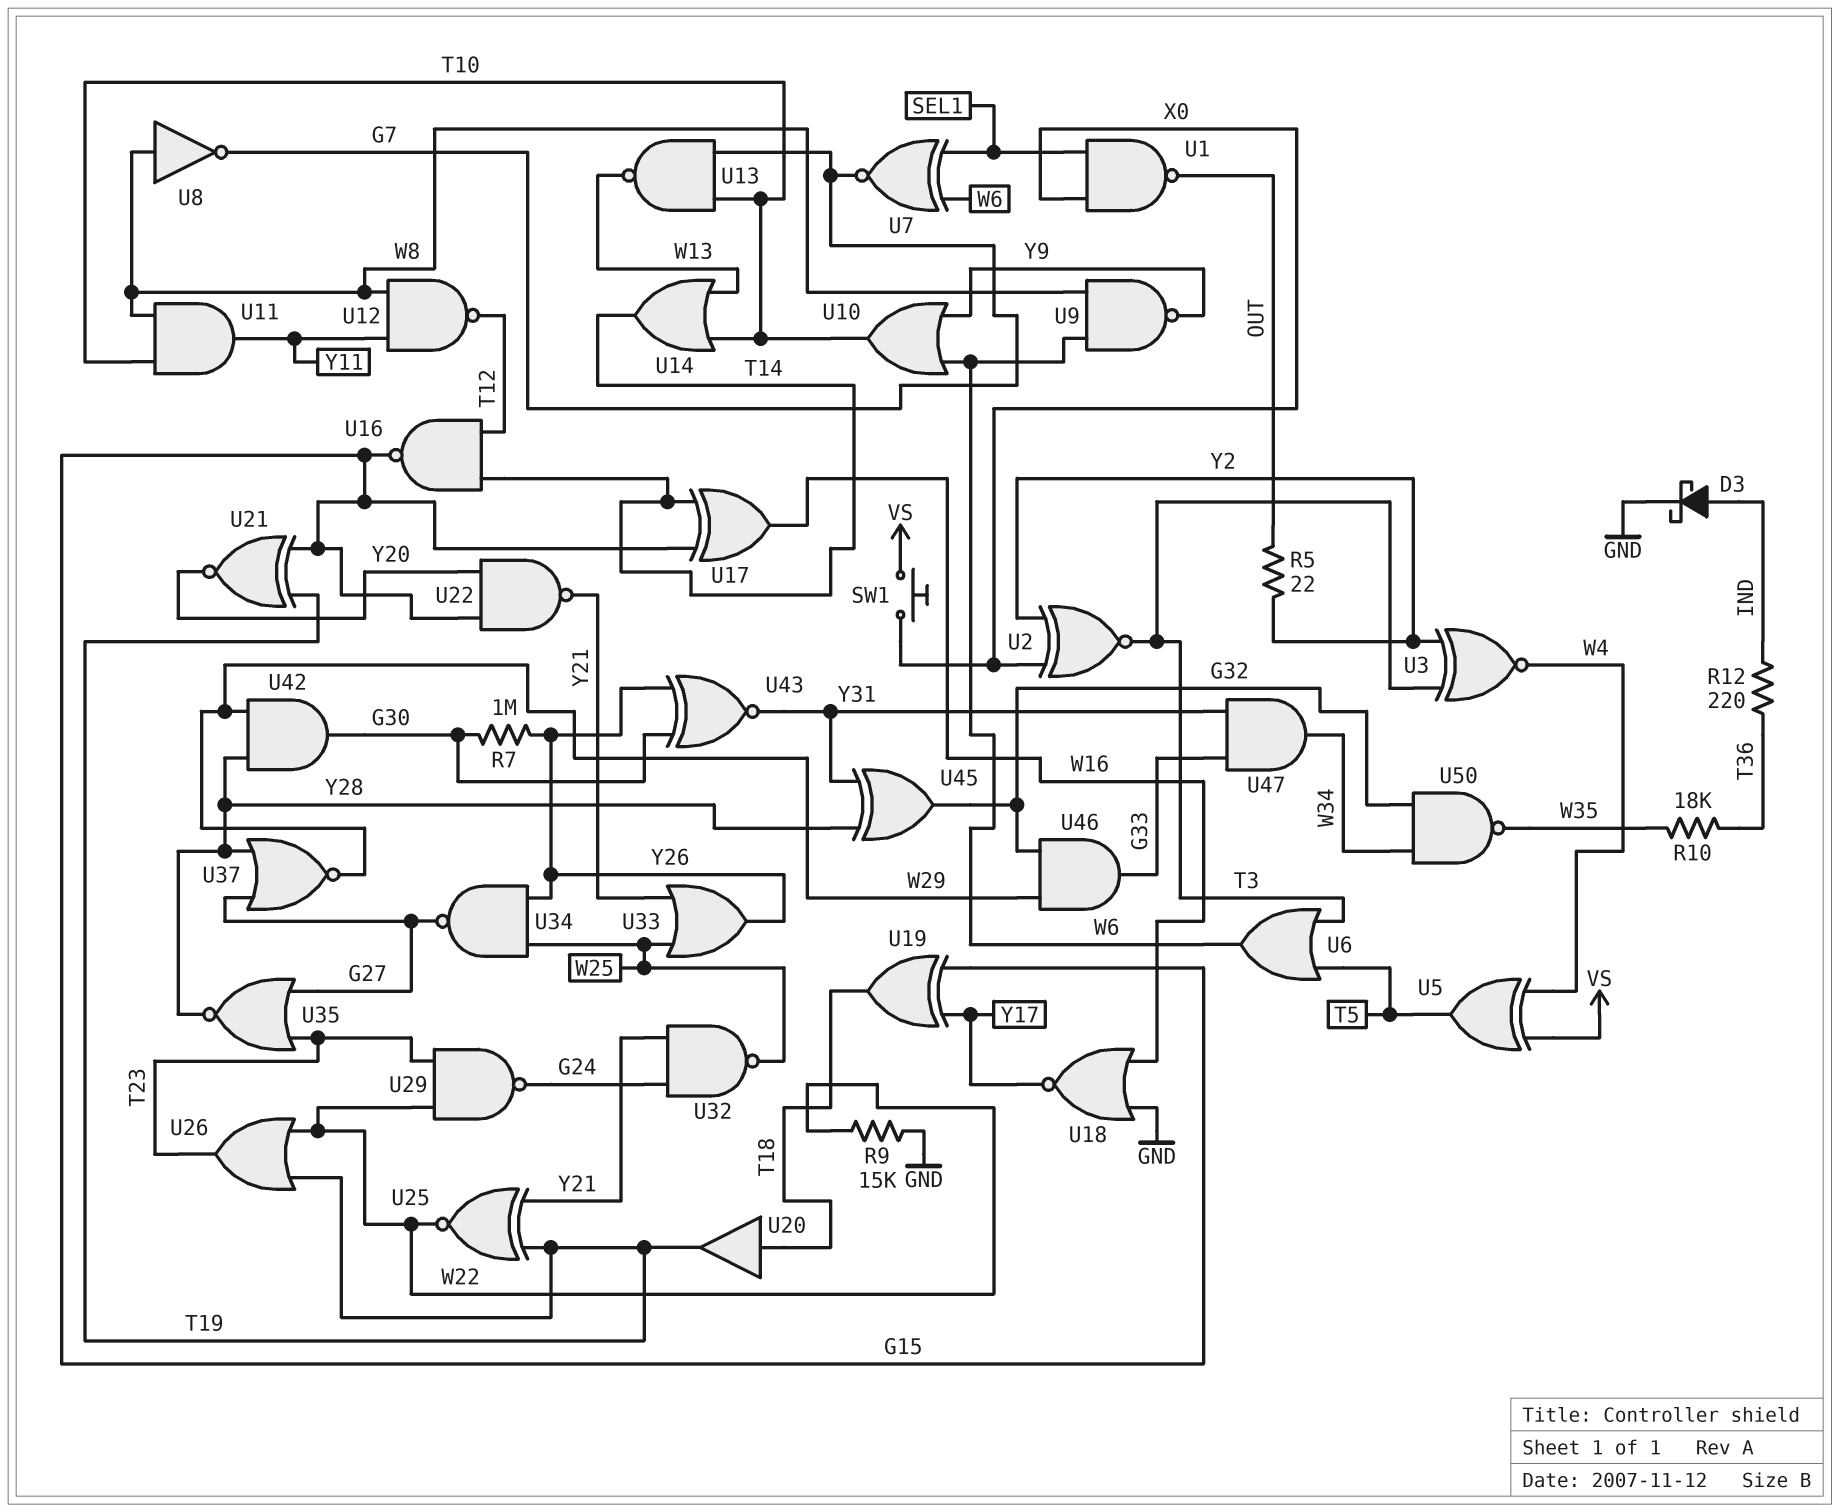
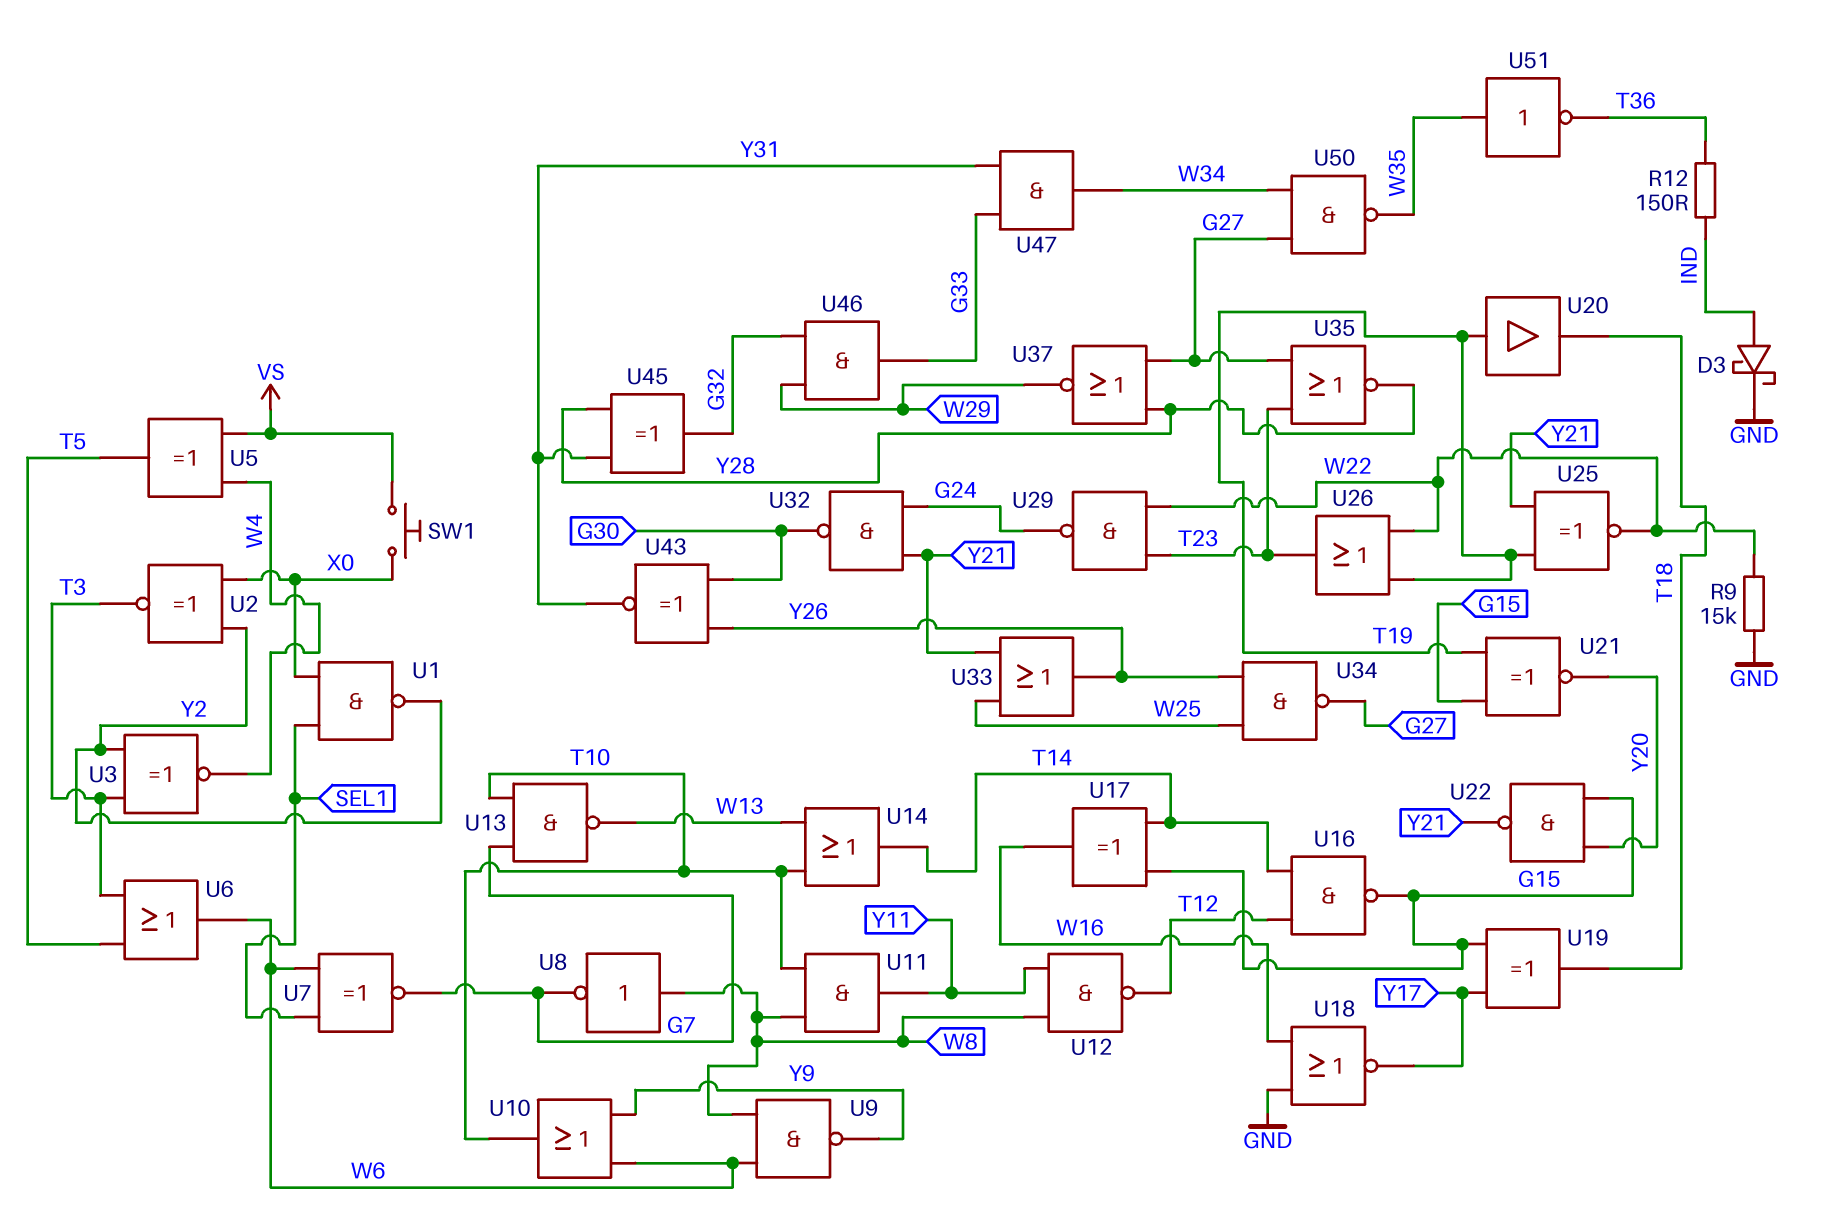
R5: 22 (OUT, Y2) -> none
R7: 1M (G30, Y26) -> none
R10: 18k (T36, W35) -> none
R12: 220 (IND, T36) -> 150 (IND, T36)
U1: NAND (in SEL1, in X0, out OUT) -> NAND (in SEL1, in X0, out Y2)
U20: buffer (in T18, out T19) -> buffer (in T19, out T18)
U32: NAND (in G24, in Y21, out W25) -> NAND (in G24, in Y21, out G30)
U42: AND (in W29, in Y28, out G30) -> none
U50: NAND (in G32, in W34, out W35) -> NAND (in G27, in W34, out W35)
U51: none -> NOT (in W35, out T36)

